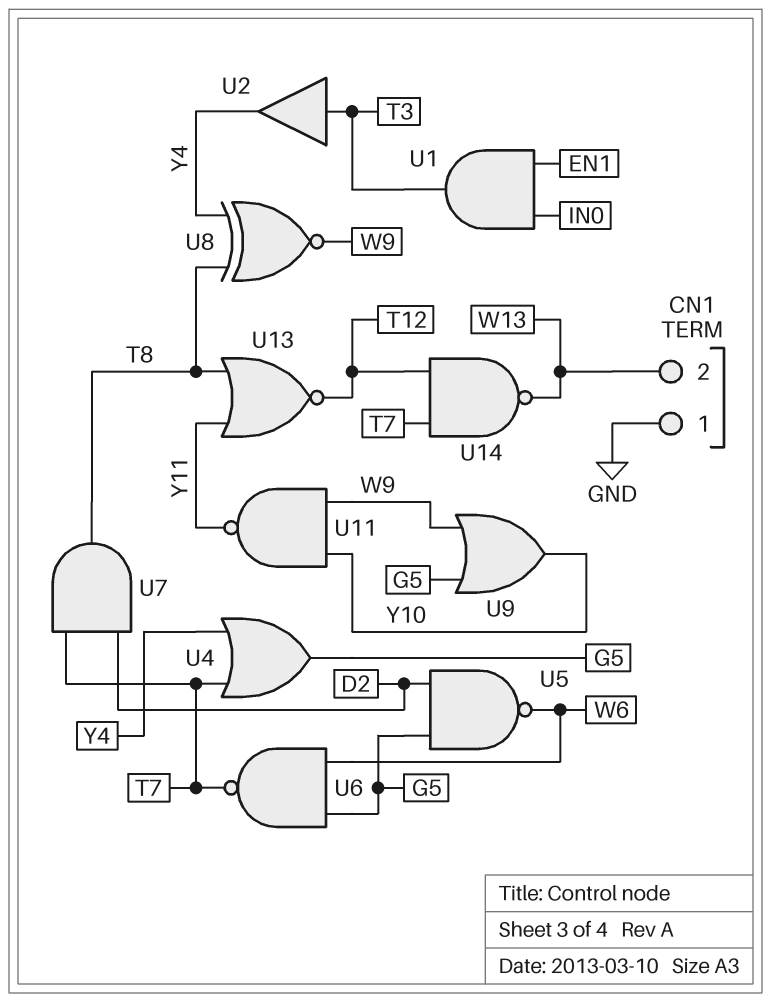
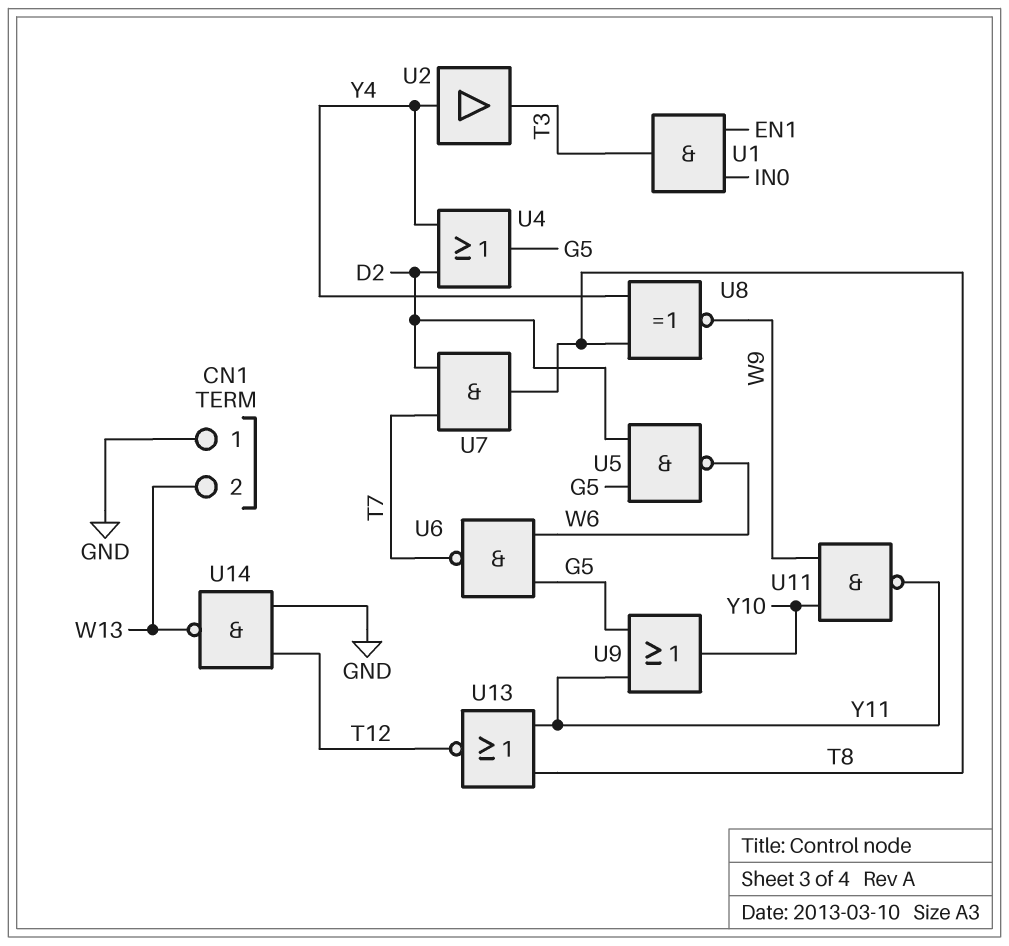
U2: buffer (in T3, out Y4) -> buffer (in Y4, out T3)
U4: OR (in T7, in Y4, out G5) -> OR (in D2, in Y4, out G5)
U9: OR (in G5, in W9, out Y10) -> OR (in G5, in Y11, out Y10)
U14: NAND (in T7, in T12, out W13) -> NAND (in GND, in T12, out W13)

